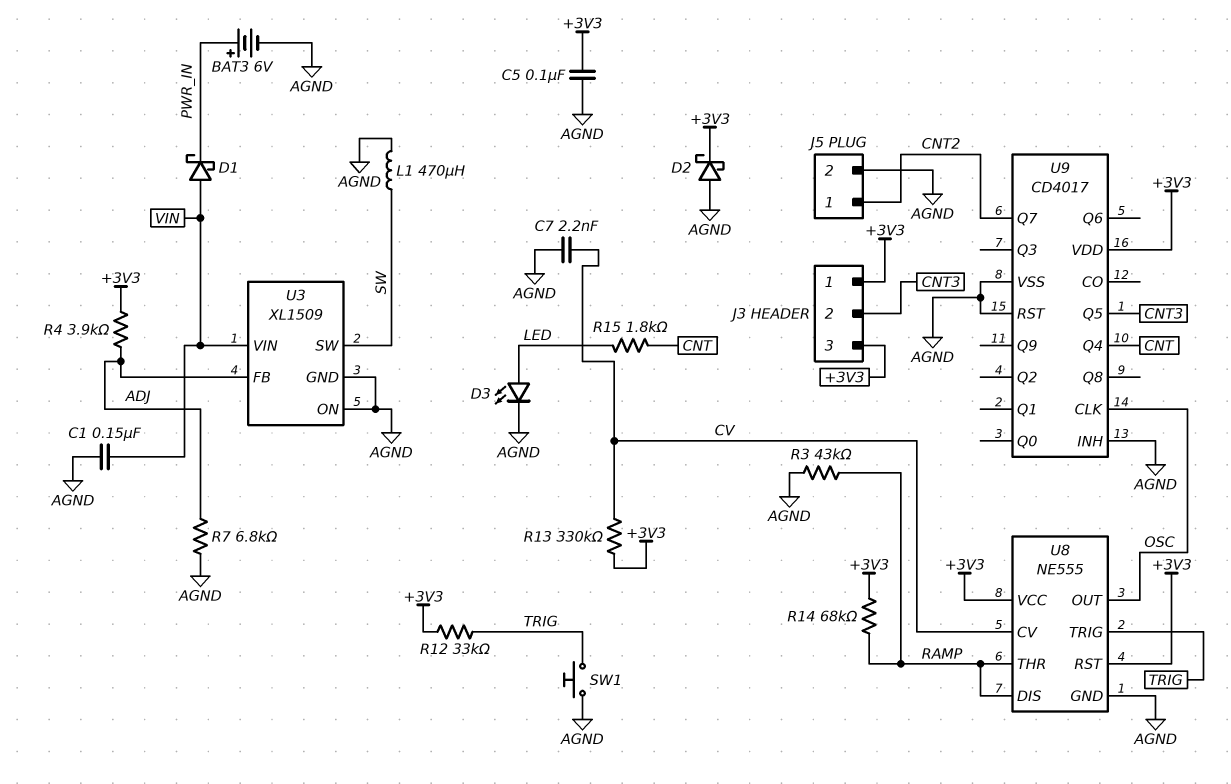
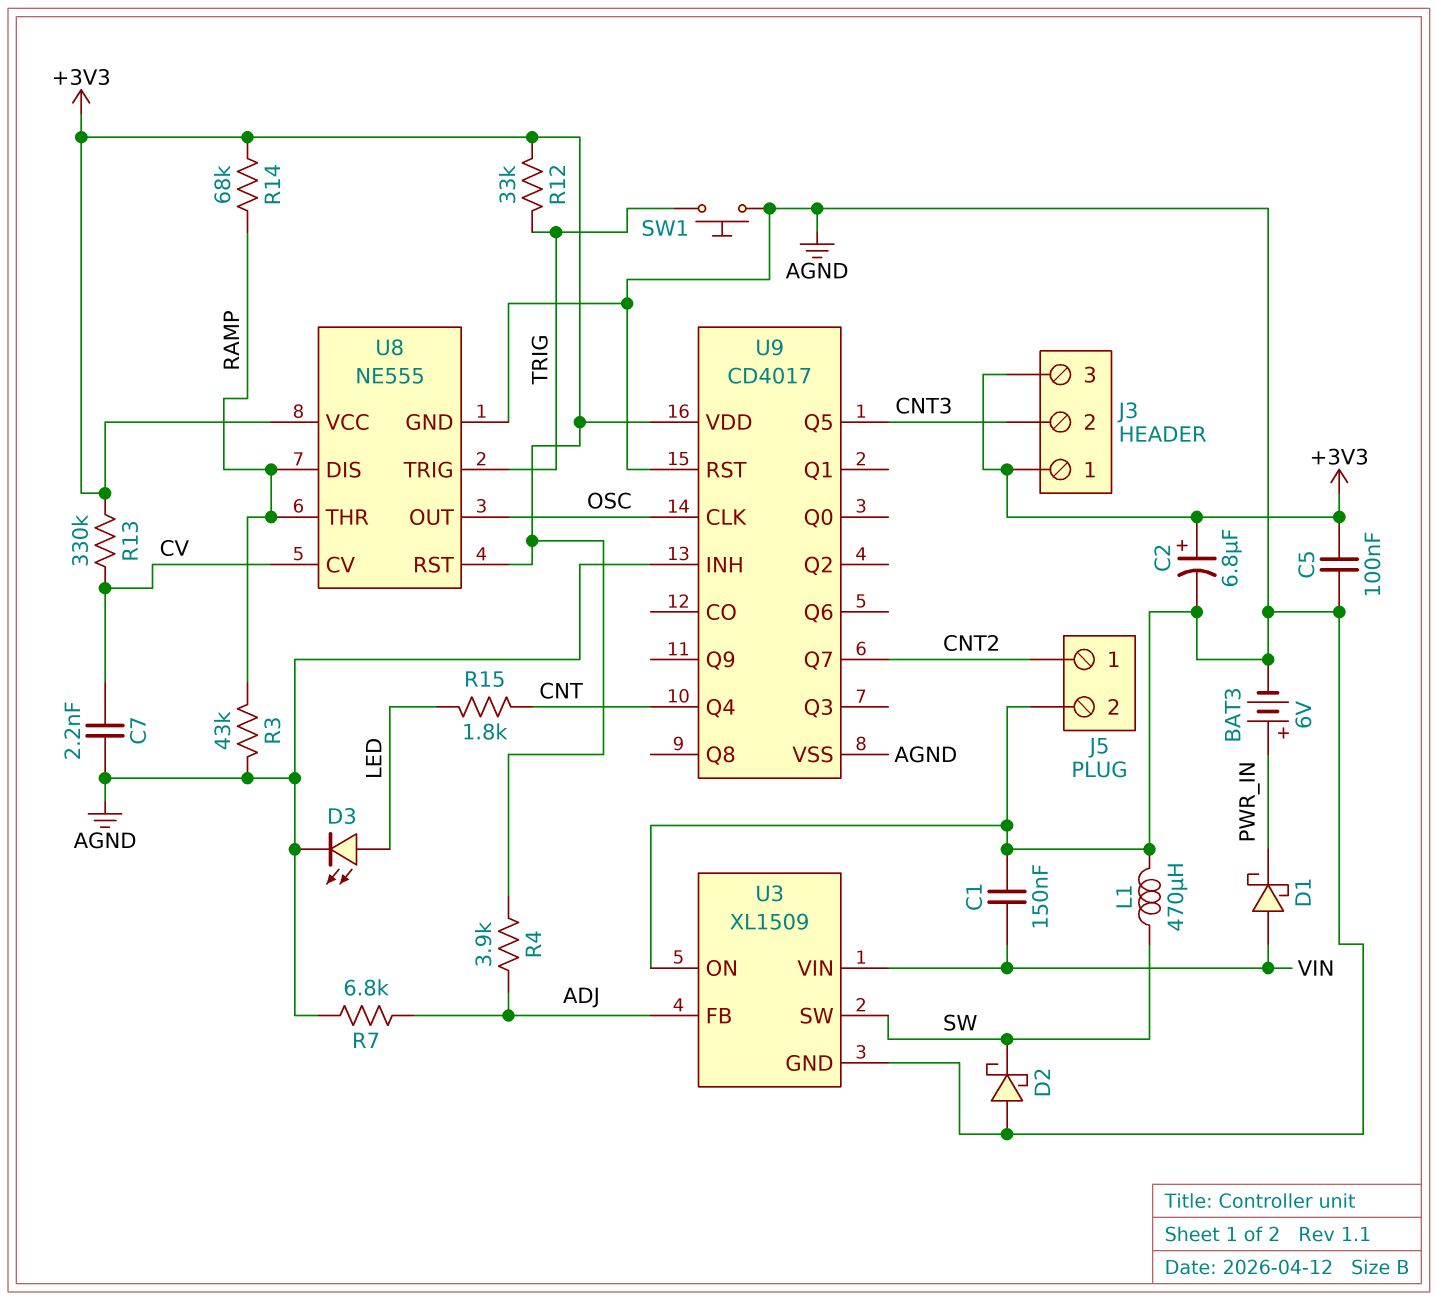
C2: none -> 6.8uF (plus +3V3, minus AGND)
D2: schottky (A AGND, K +3V3) -> schottky (A AGND, K SW)

